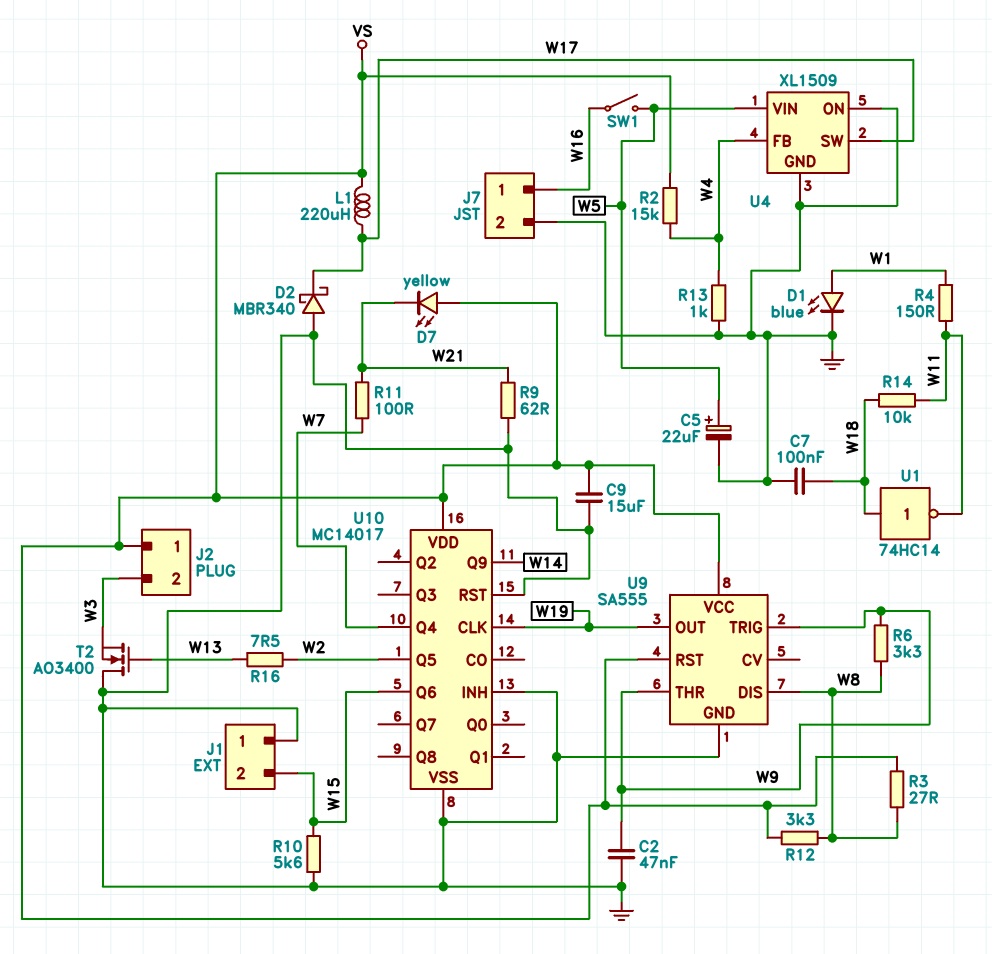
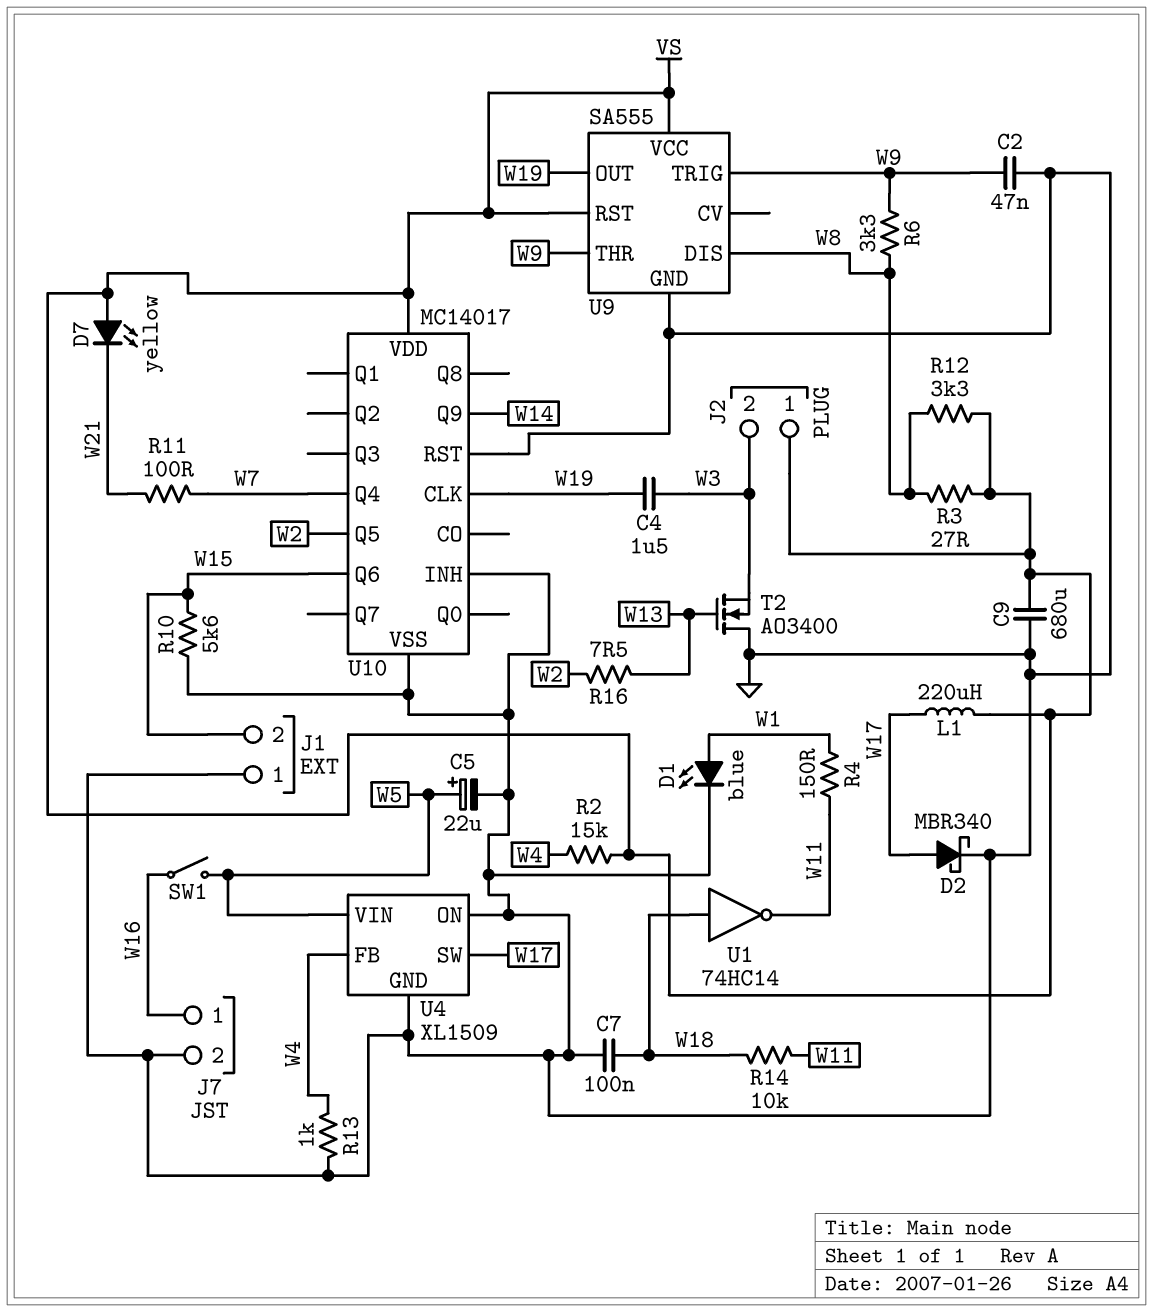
C4: none -> 1.5uF (W3, W19)
C9: 15uF (GND, VS) -> 680uF (GND, VS)
D2: schottky MBR340 (A GND, K W17) -> schottky MBR340 (A W17, K GND)
R9: 62 (GND, W21) -> none

